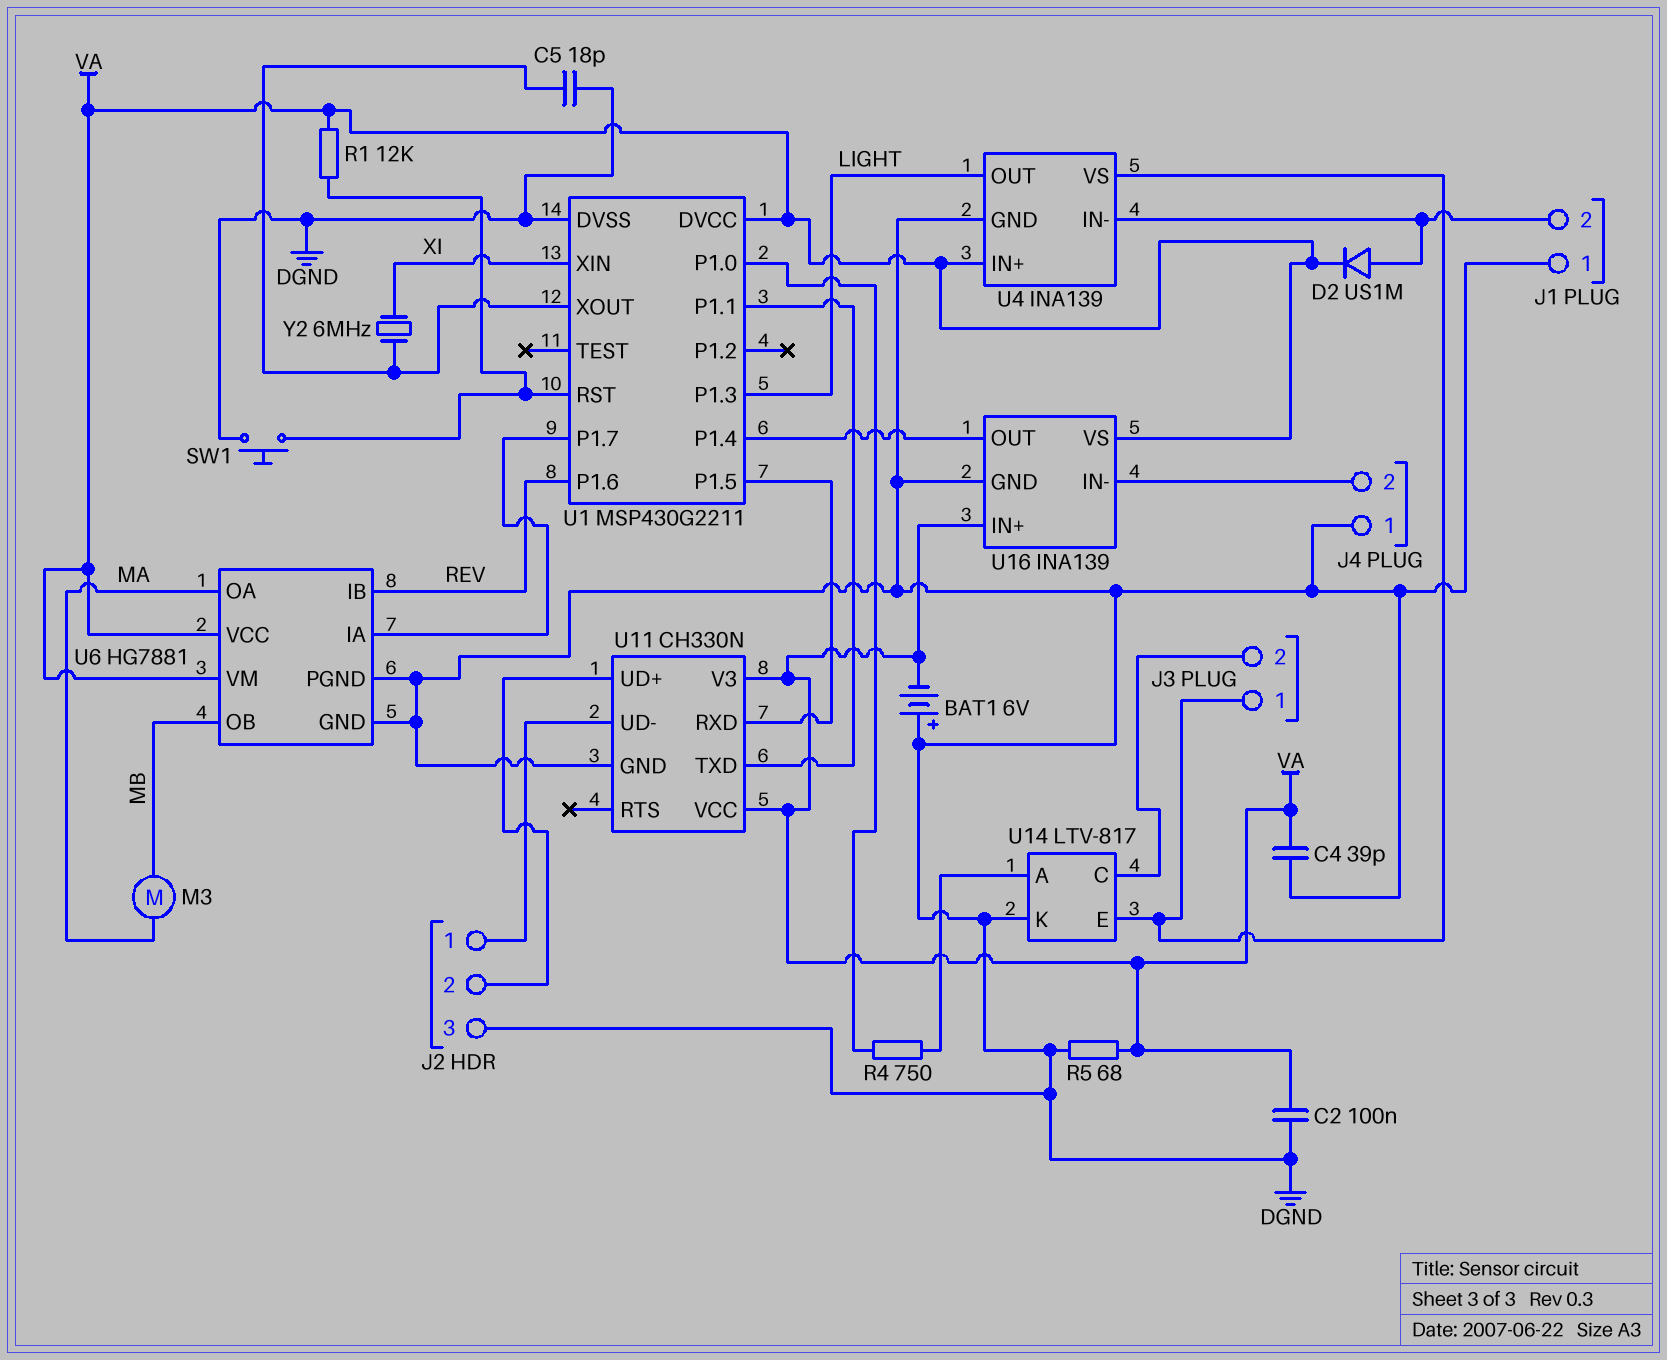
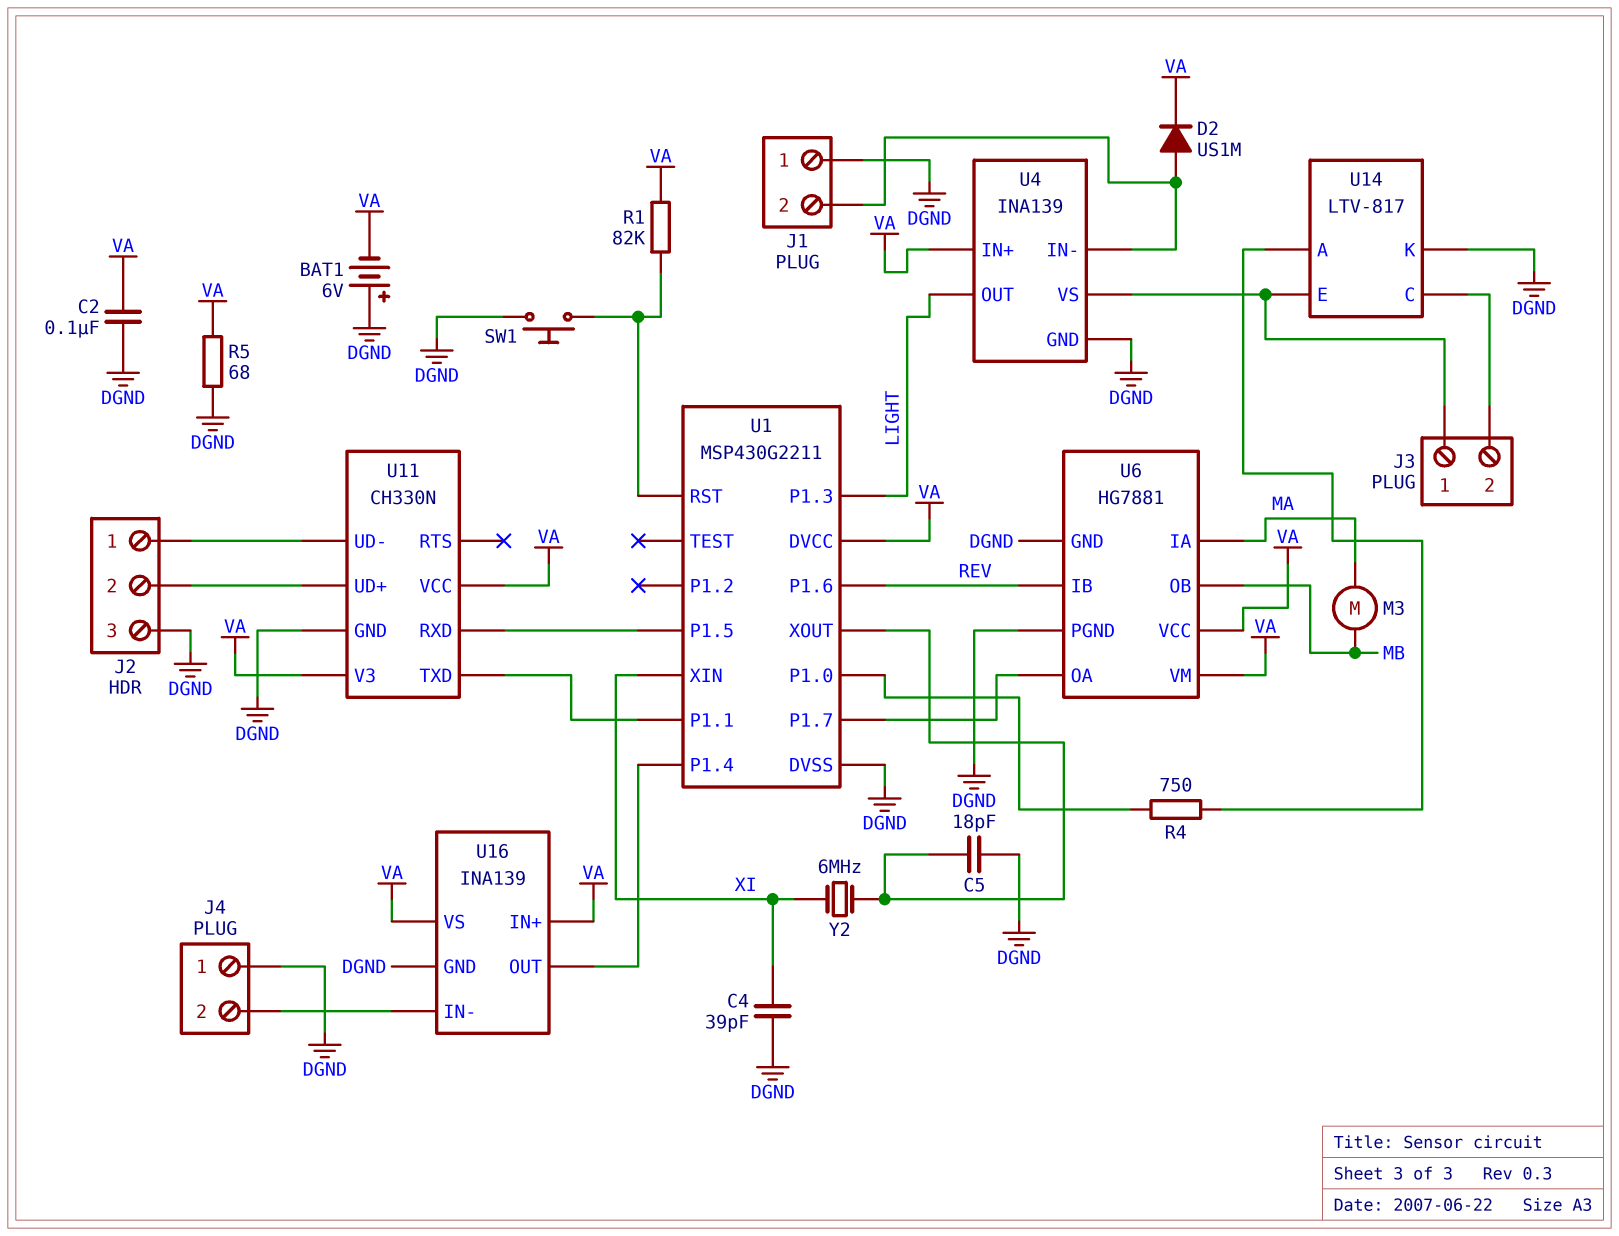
C4: 39pF (DGND, VA) -> 39pF (DGND, XI)
R1: 12k (U1/RST, VA) -> 82k (U1/RST, VA)
U6 pin IA: U1/P1.7 -> MA
U6 pin OA: MA -> U1/P1.7

